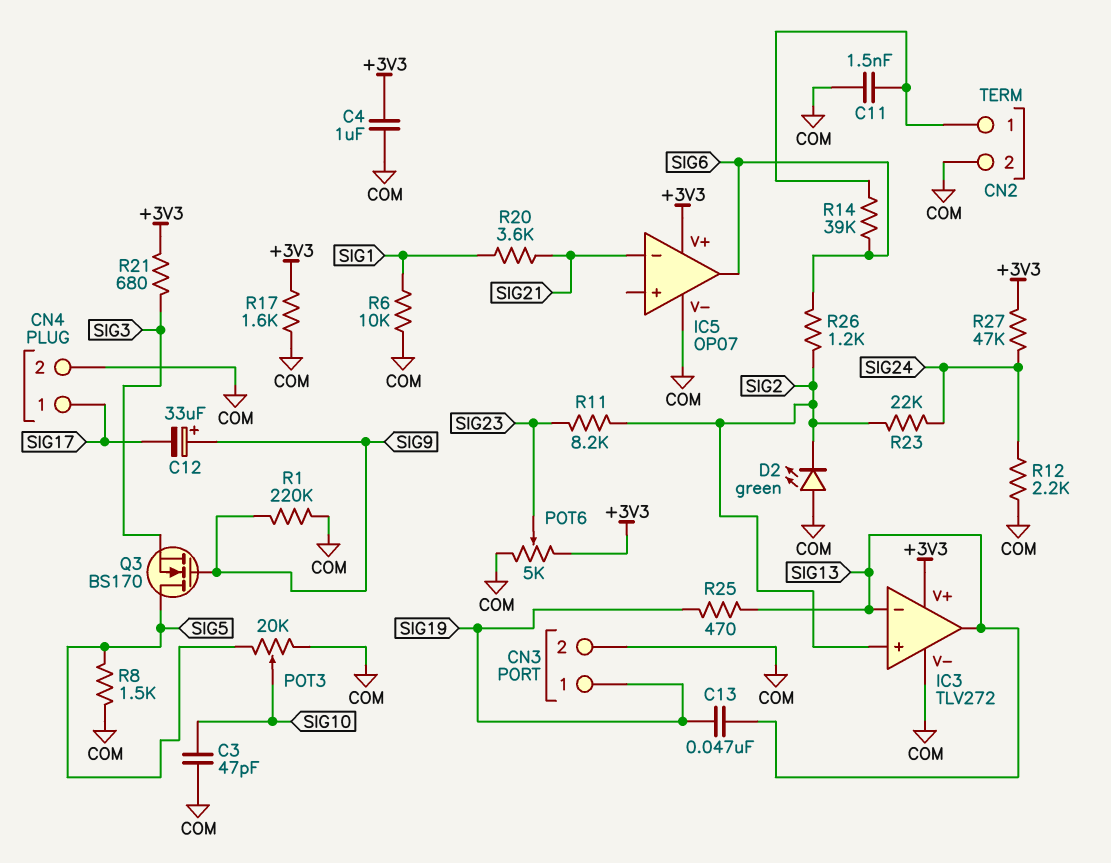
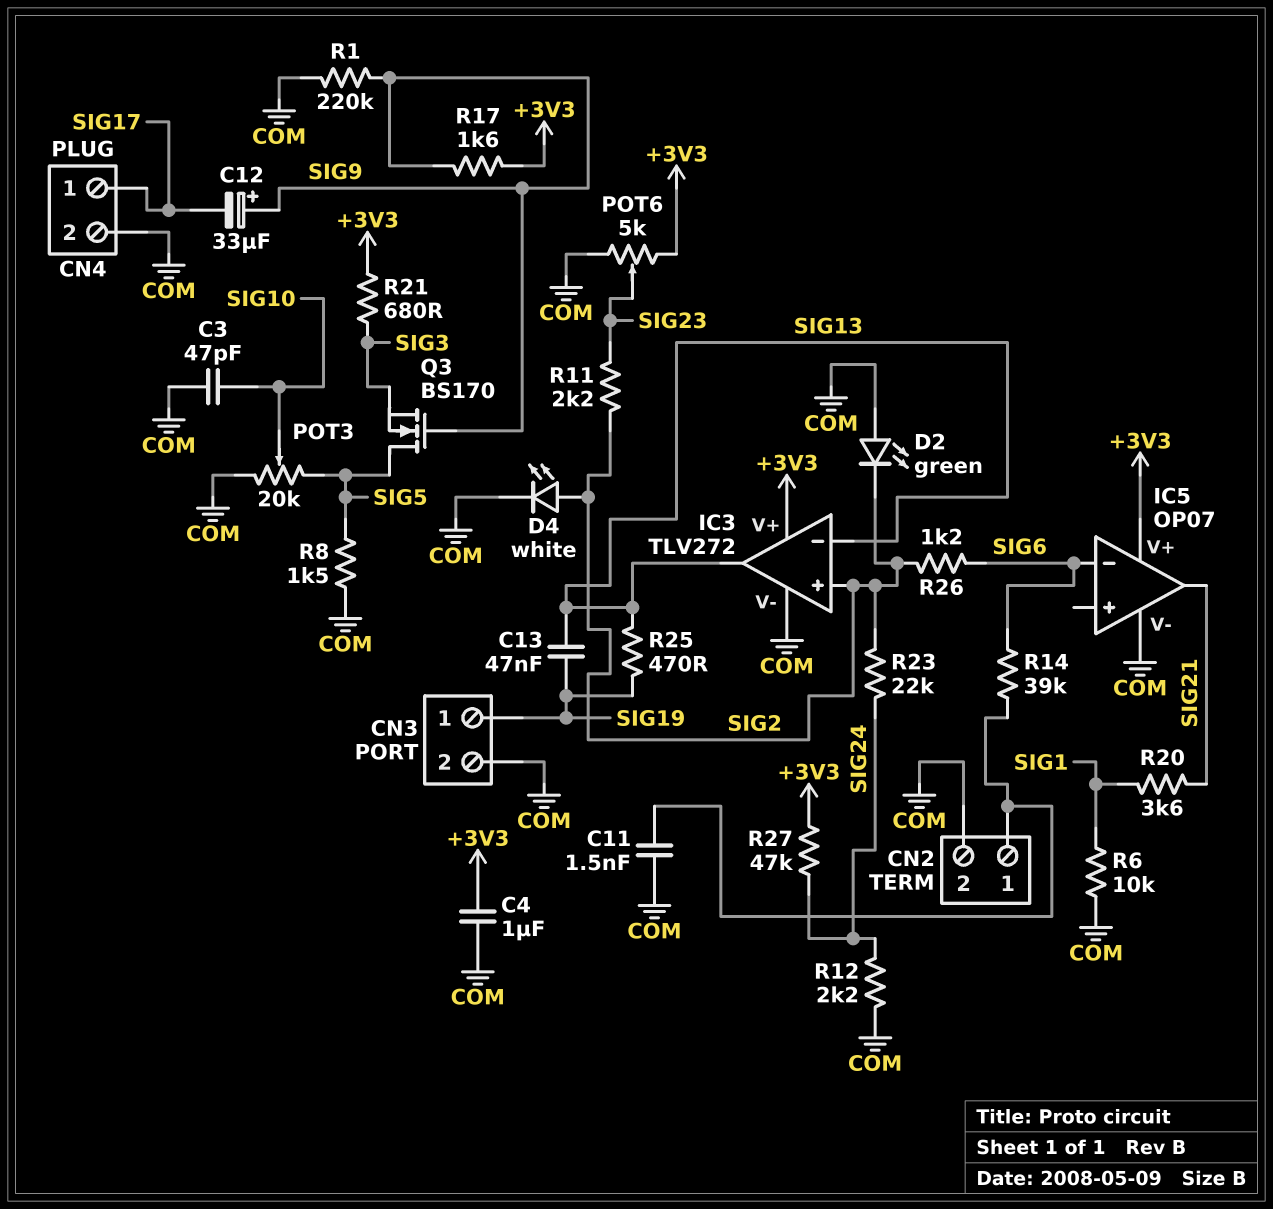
D4: none -> LED white (A SIG2, K COM)
IC5 pin in-: SIG21 -> SIG6
IC5 pin out: SIG6 -> SIG21
R11: 8.2k (SIG2, SIG23) -> 2.2k (SIG2, SIG23)
R17: 1.6k (+3V3, COM) -> 1.6k (+3V3, SIG9)

